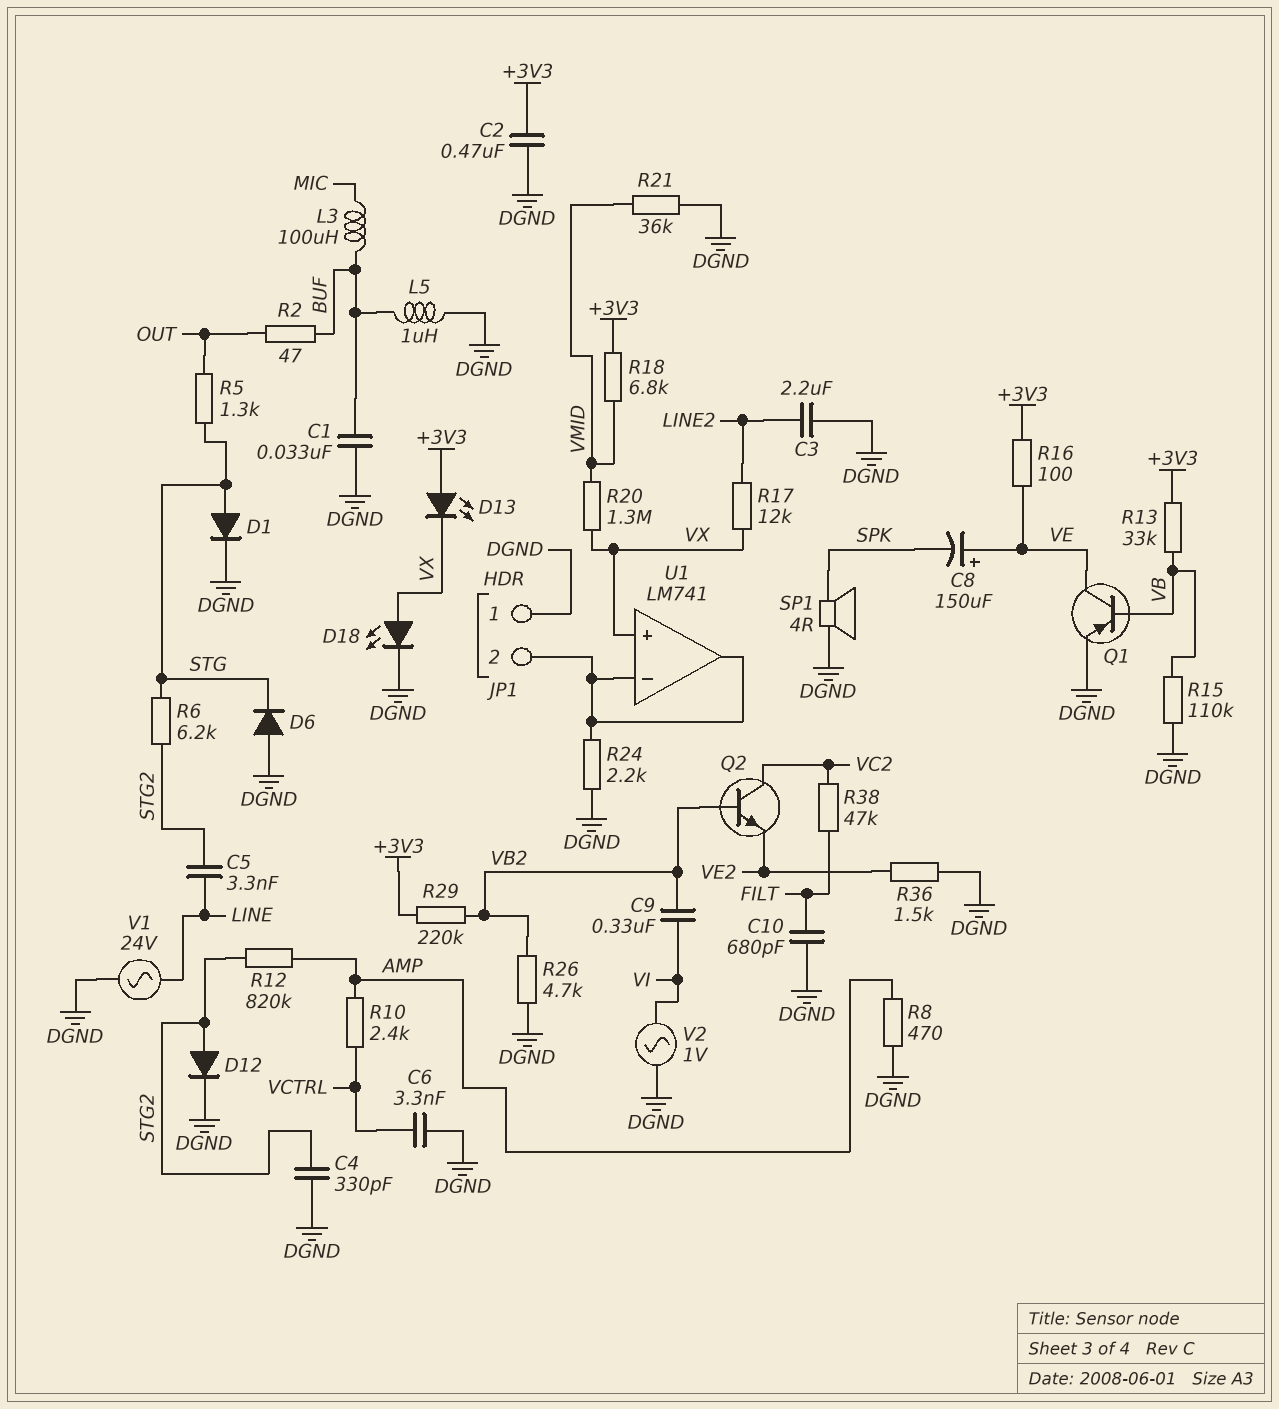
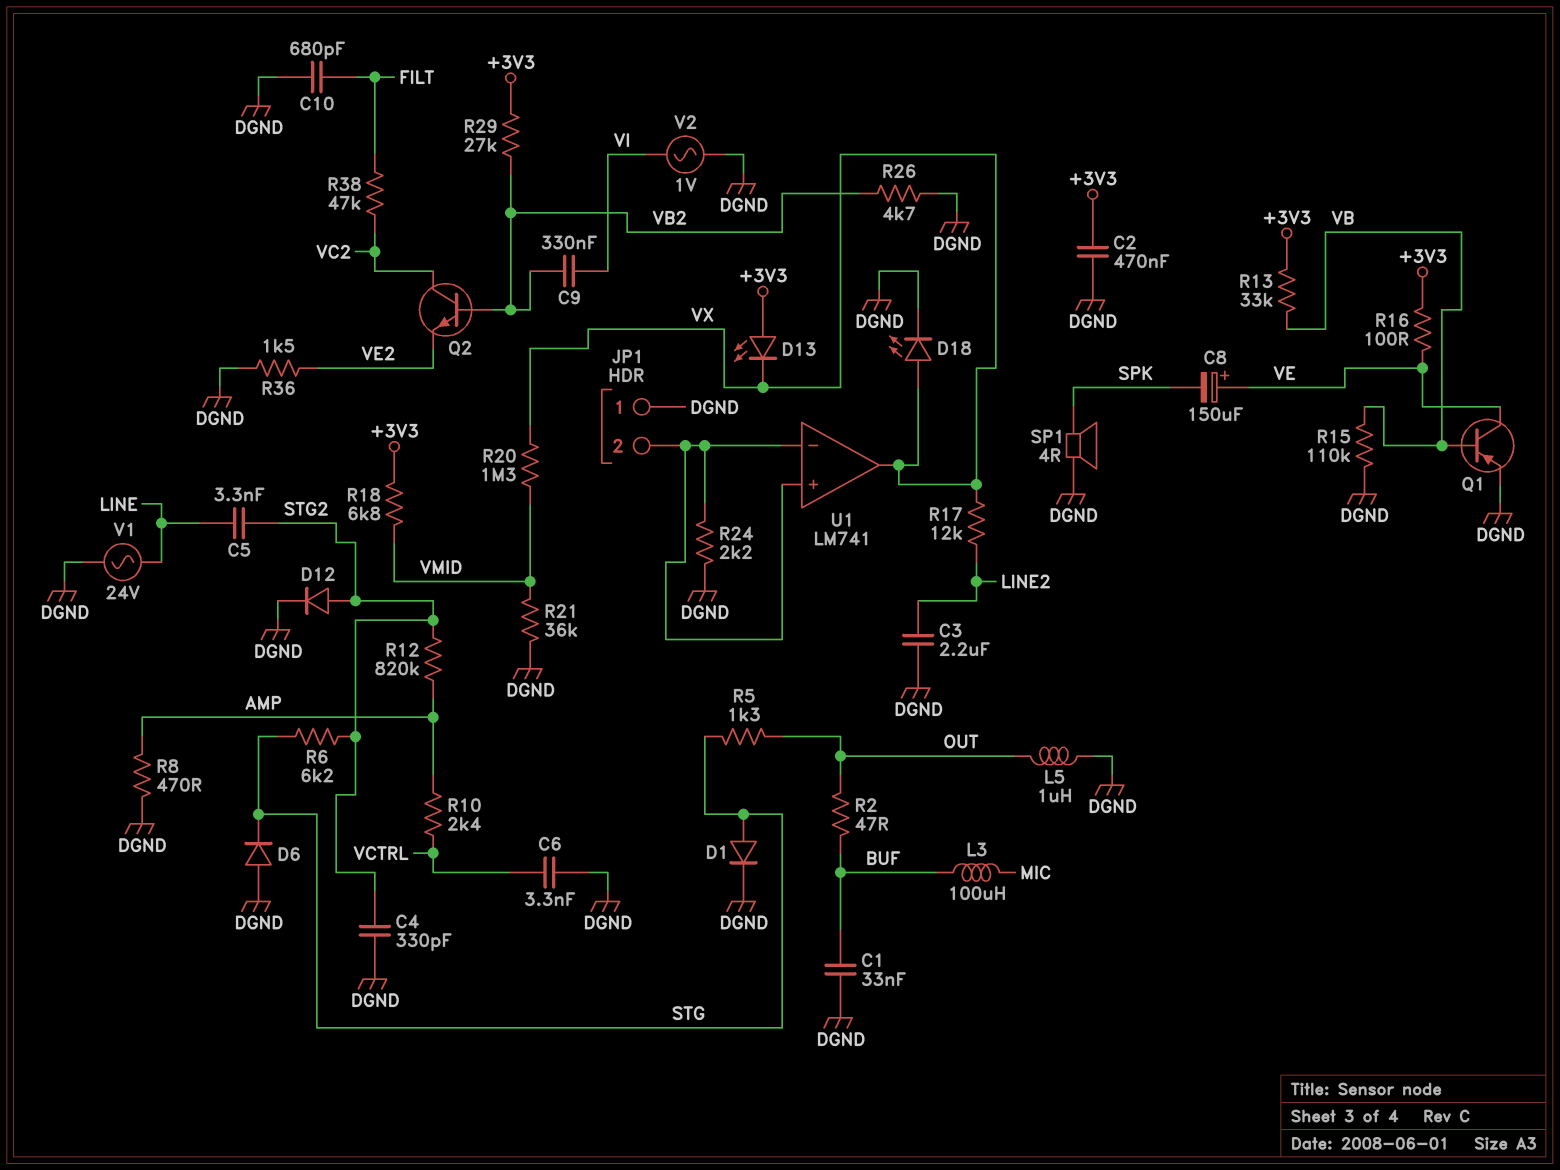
L5: 1uH (BUF, DGND) -> 1uH (DGND, OUT)
R29: 220k (+3V3, VB2) -> 27k (+3V3, VB2)
U1 pin in+: VX -> JP1/2
U1 pin out: JP1/2 -> VX

